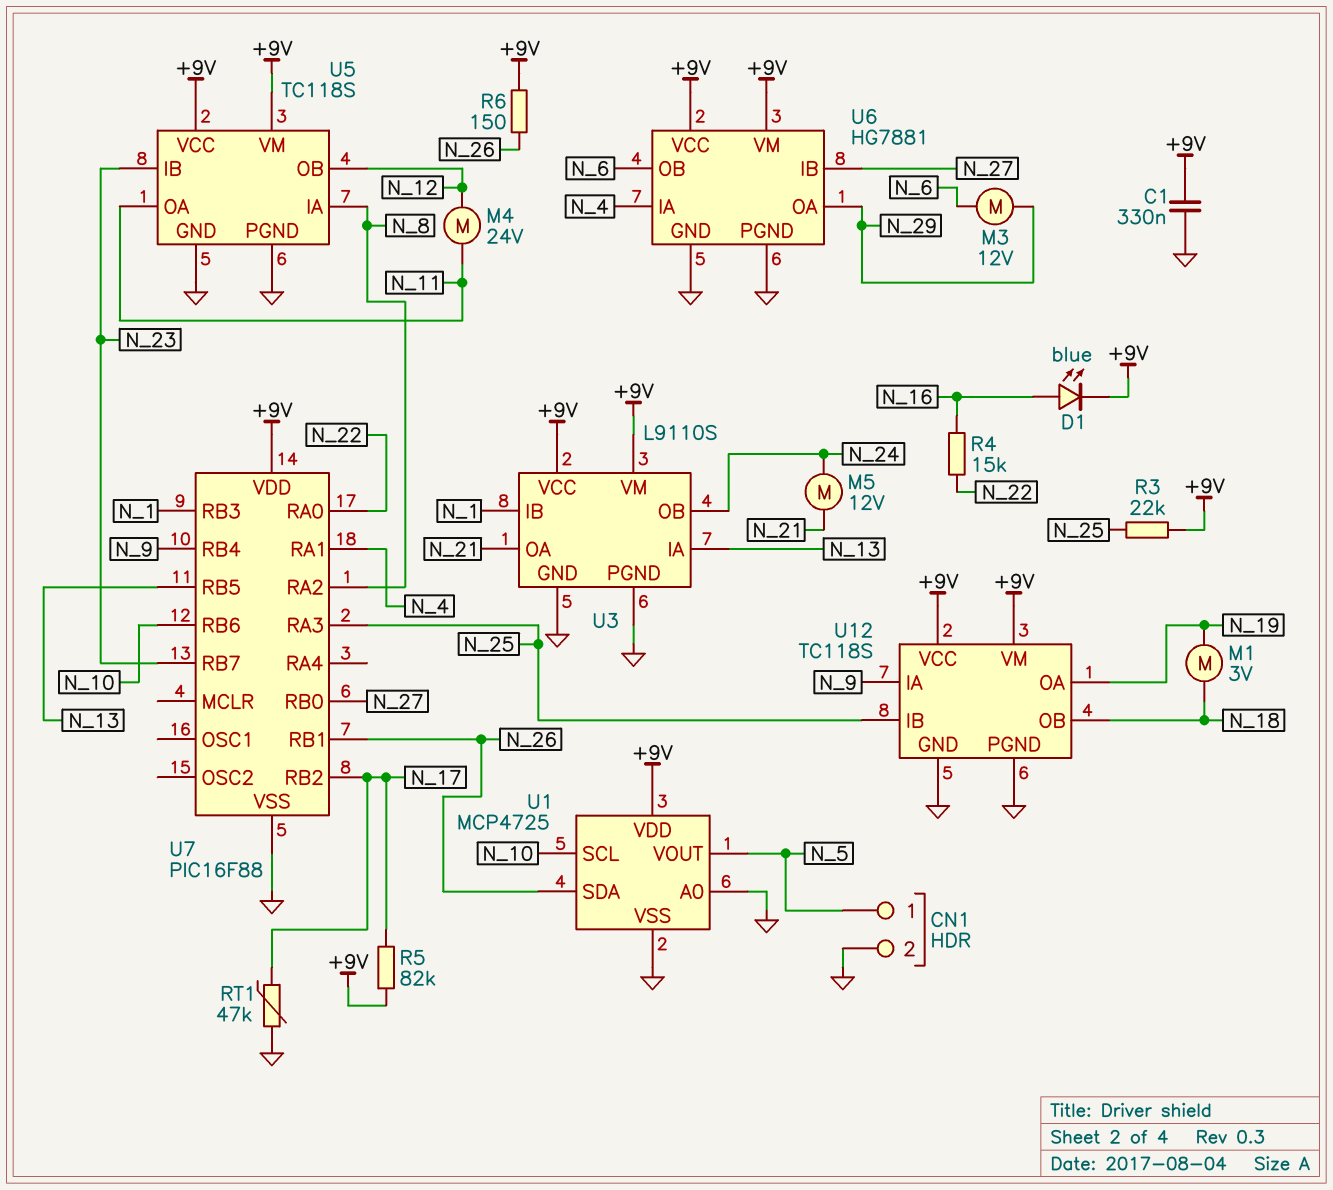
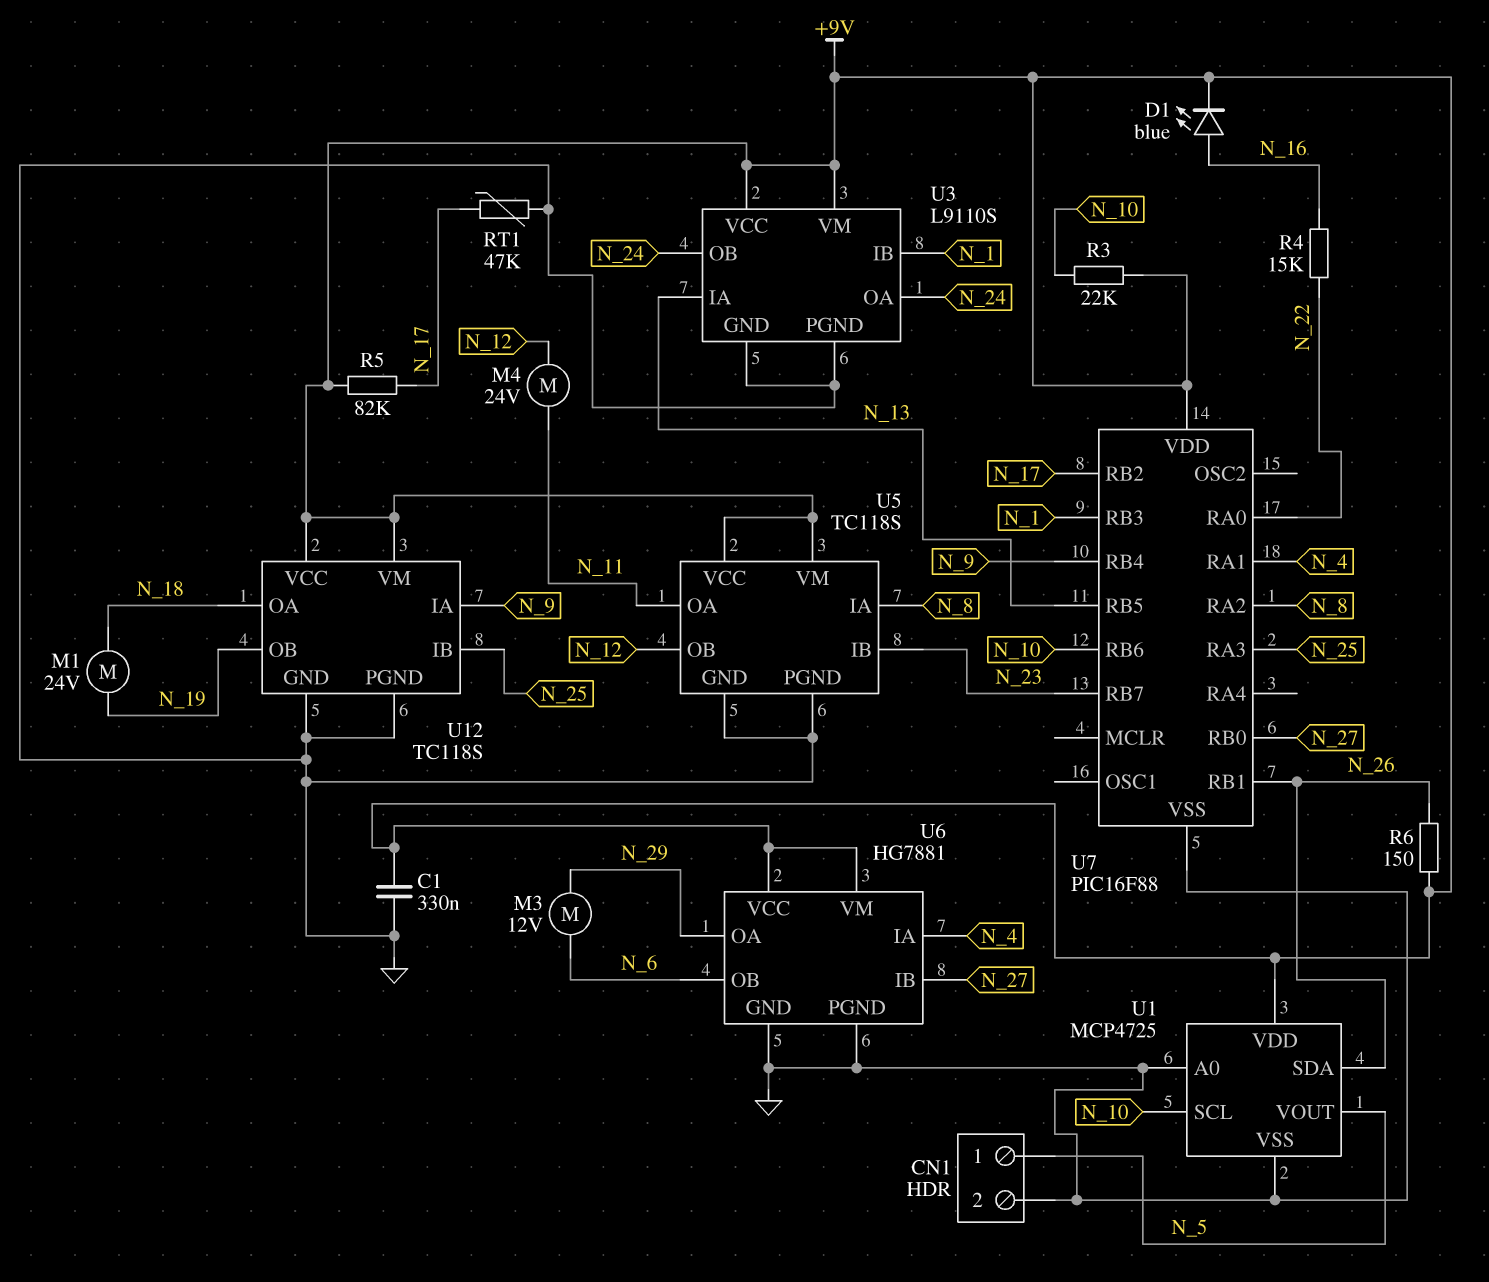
M1: motor 3V (N_18, N_19) -> motor 24V (N_18, N_19)
M5: motor 12V (N_21, N_24) -> none
R3: 22k (+9V, N_25) -> 22k (+9V, N_10)
U3 pin OA: N_21 -> N_24
U12 pin OA: N_19 -> N_18
U12 pin OB: N_18 -> N_19

